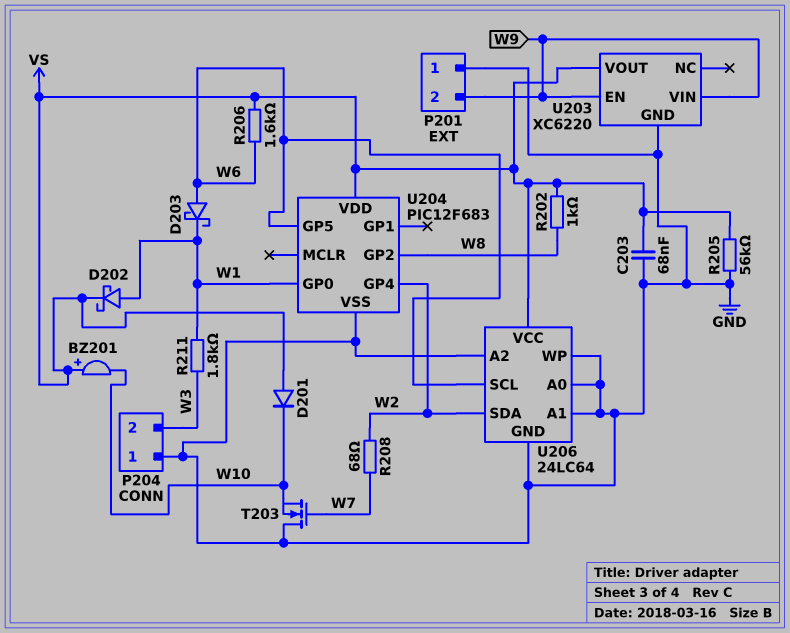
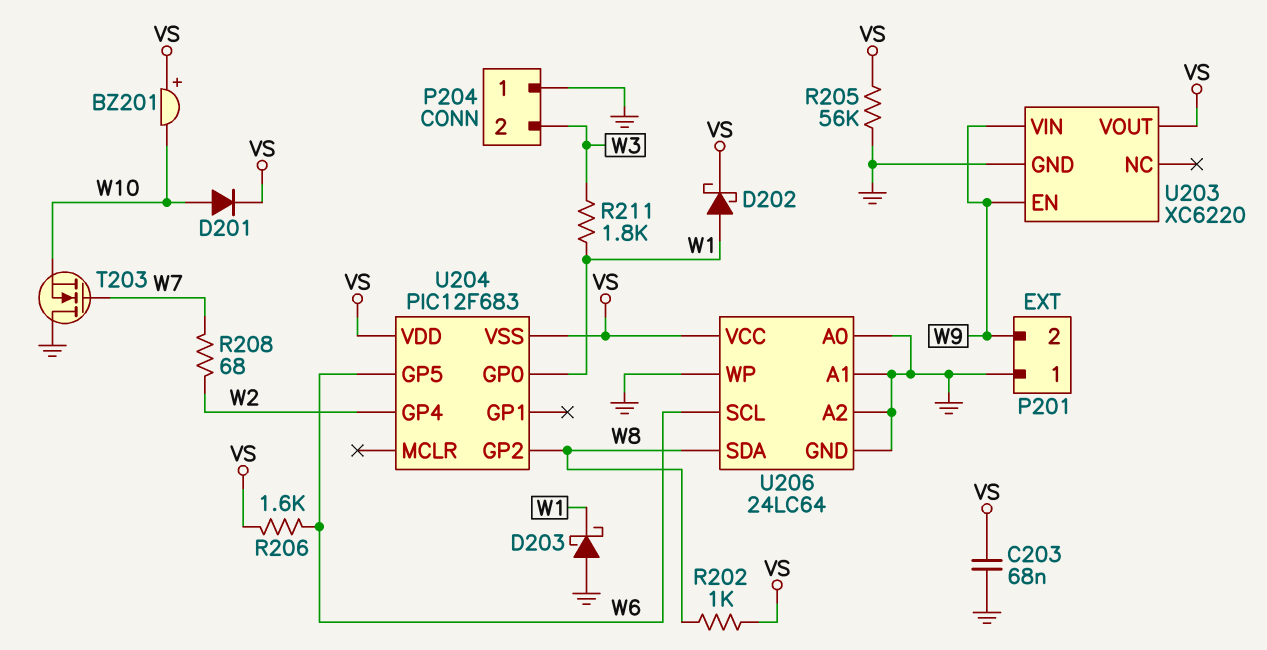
D201: diode (A VS, K W10) -> diode (A W10, K VS)
D203: schottky (A W6, K W1) -> schottky (A GND, K W1)
U204 pin VSS: GND -> VS
U206 pin SDA: W2 -> W8

